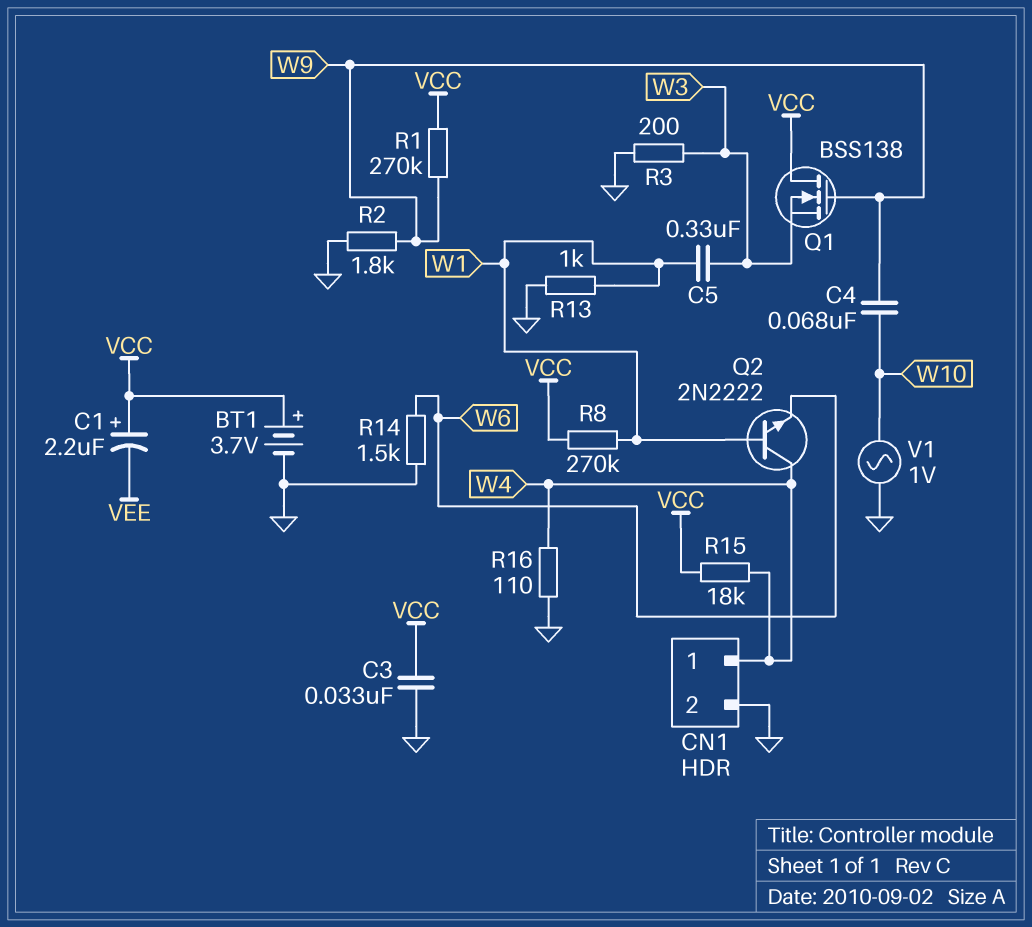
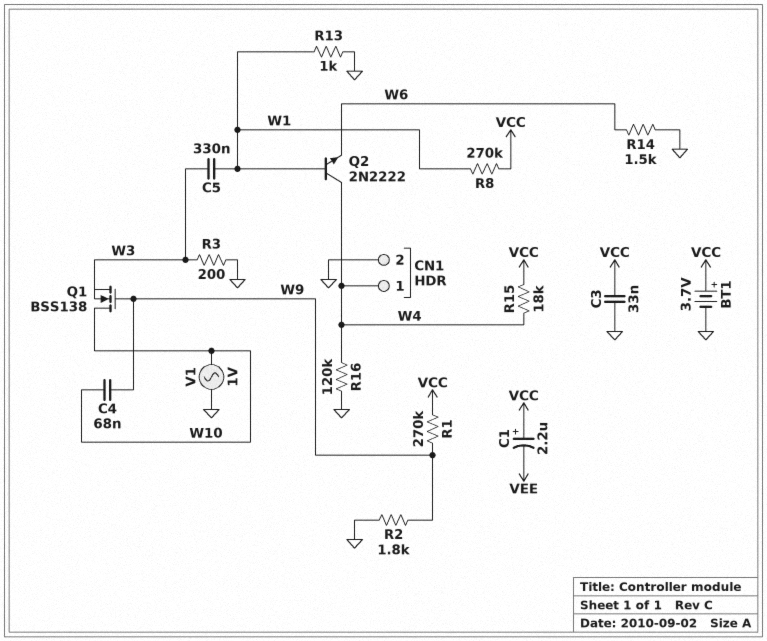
Q1: NMOS BSS138 (G W9, D VCC, S W3) -> NMOS BSS138 (G W9, D W10, S W3)
R16: 110 (GND, W4) -> 120k (GND, W4)

